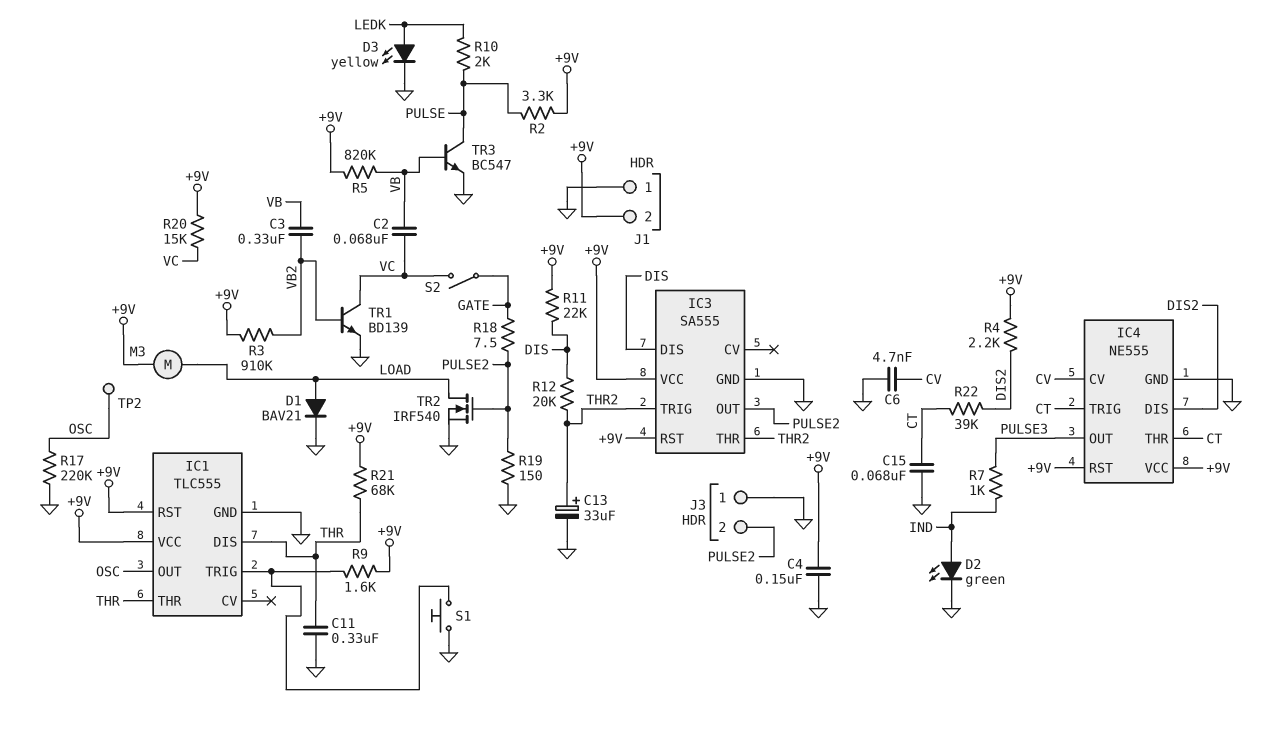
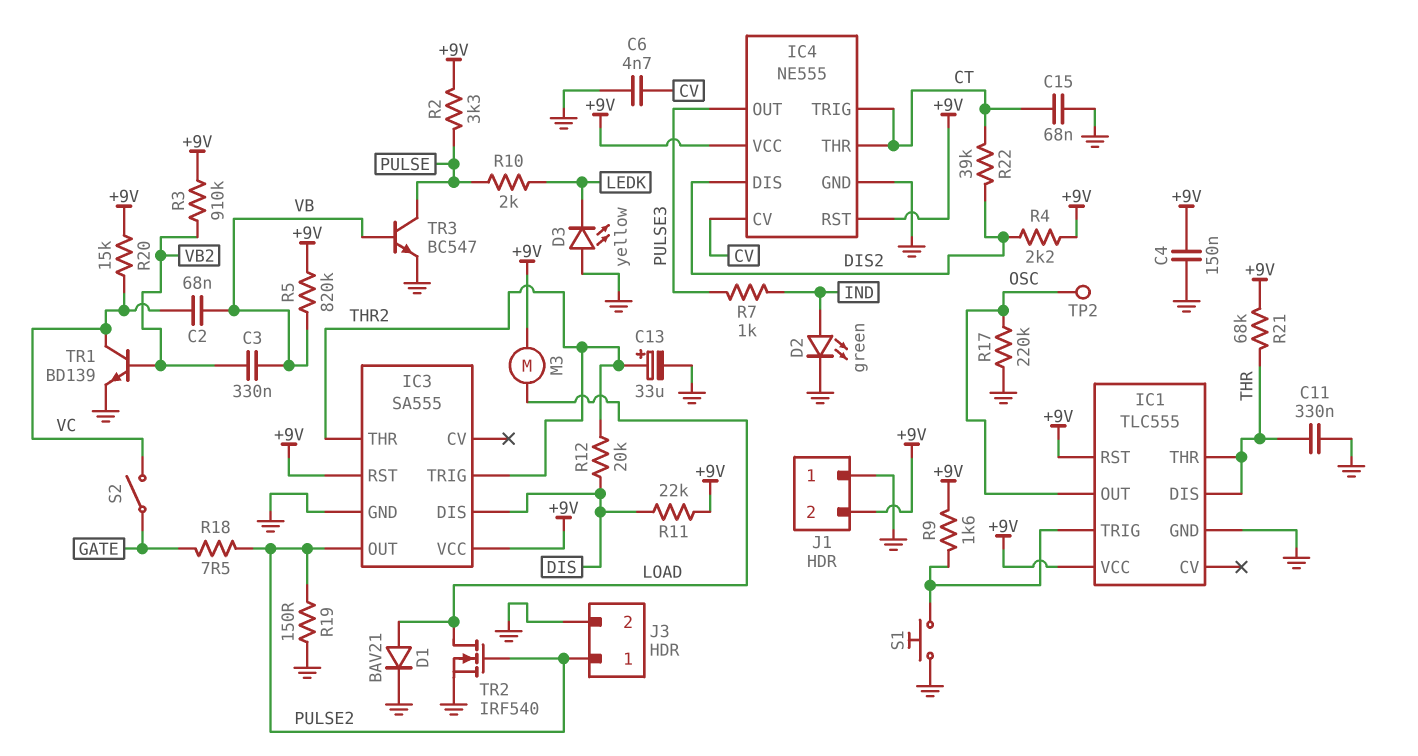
D3: LED yellow (A LEDK, K GND) -> LED yellow (A GND, K LEDK)
J3 pin 1: GND -> PULSE2
J3 pin 2: PULSE2 -> GND

